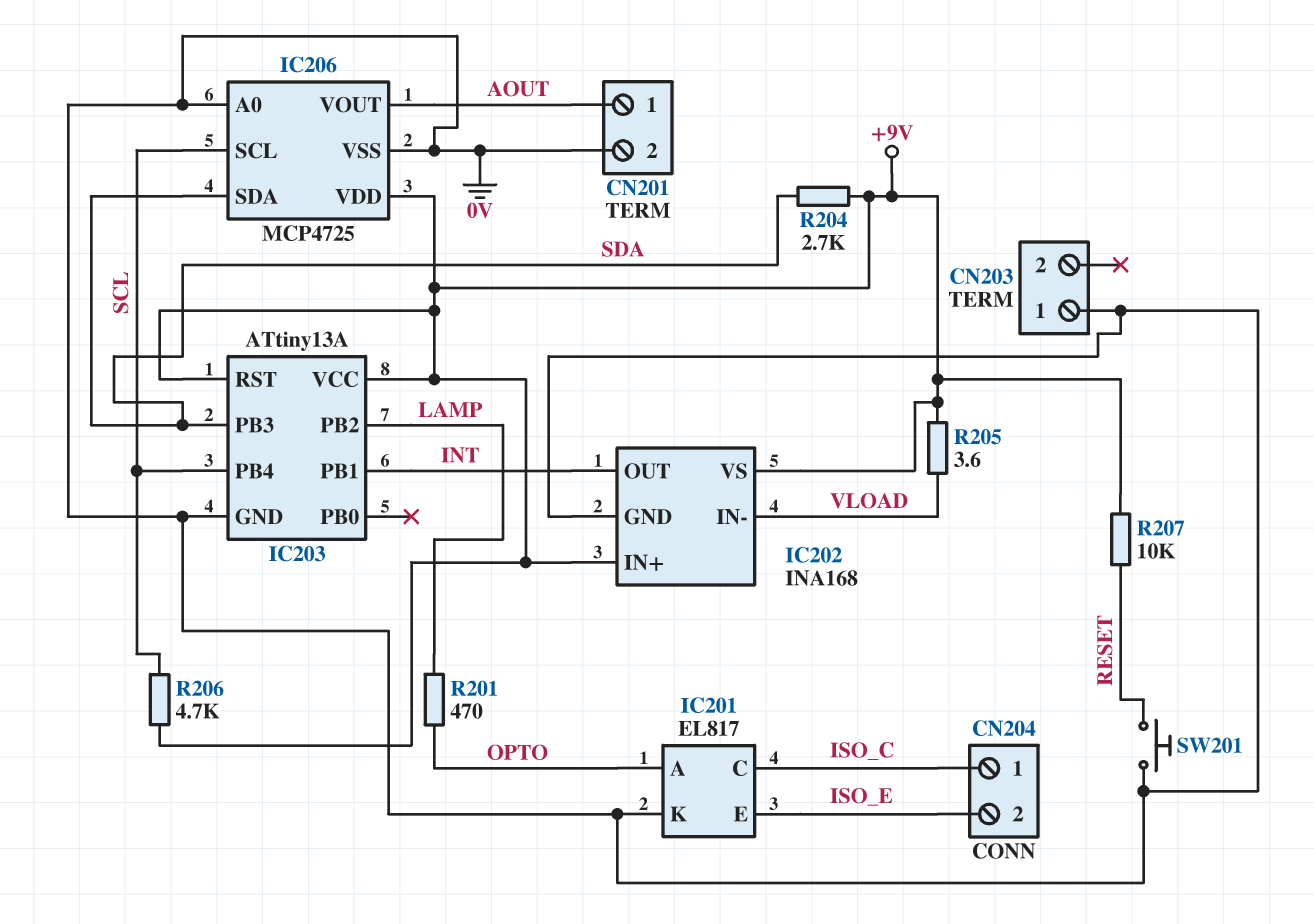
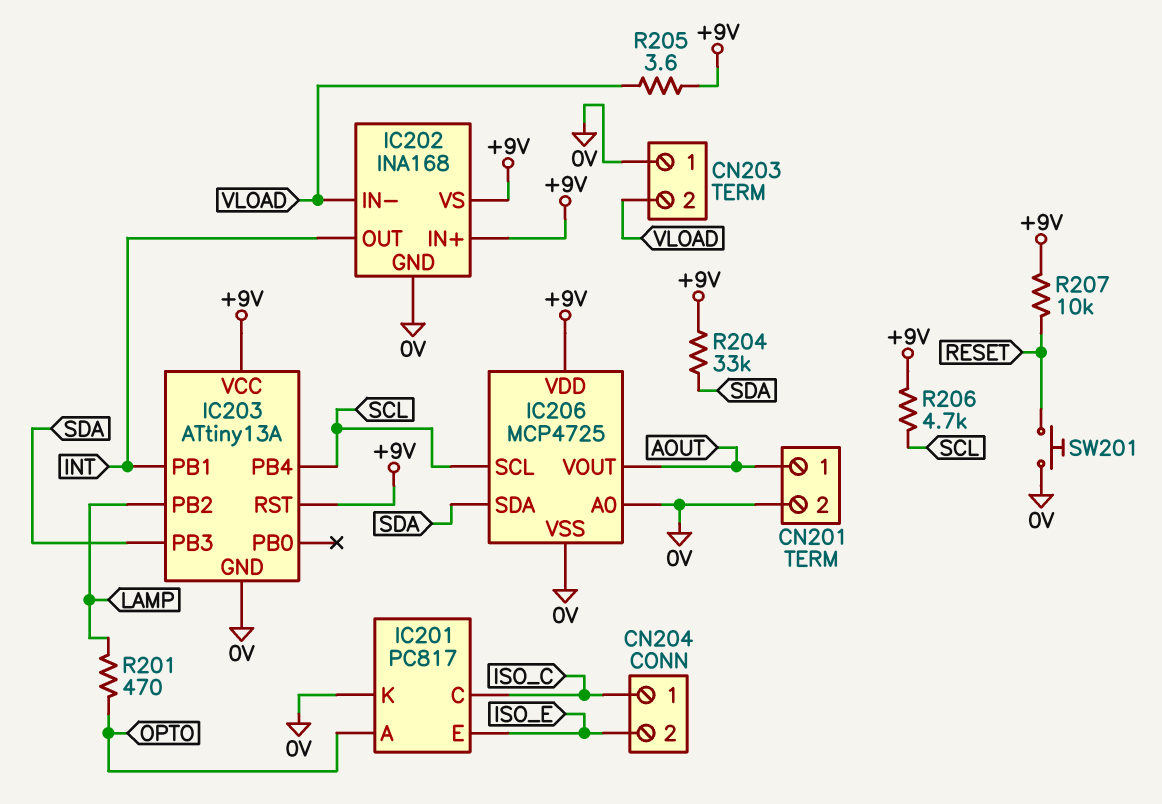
CN203 pin 2: none -> VLOAD
IC201: EL817 -> PC817
R204: 2.7k (+9V, SDA) -> 33k (+9V, SDA)

